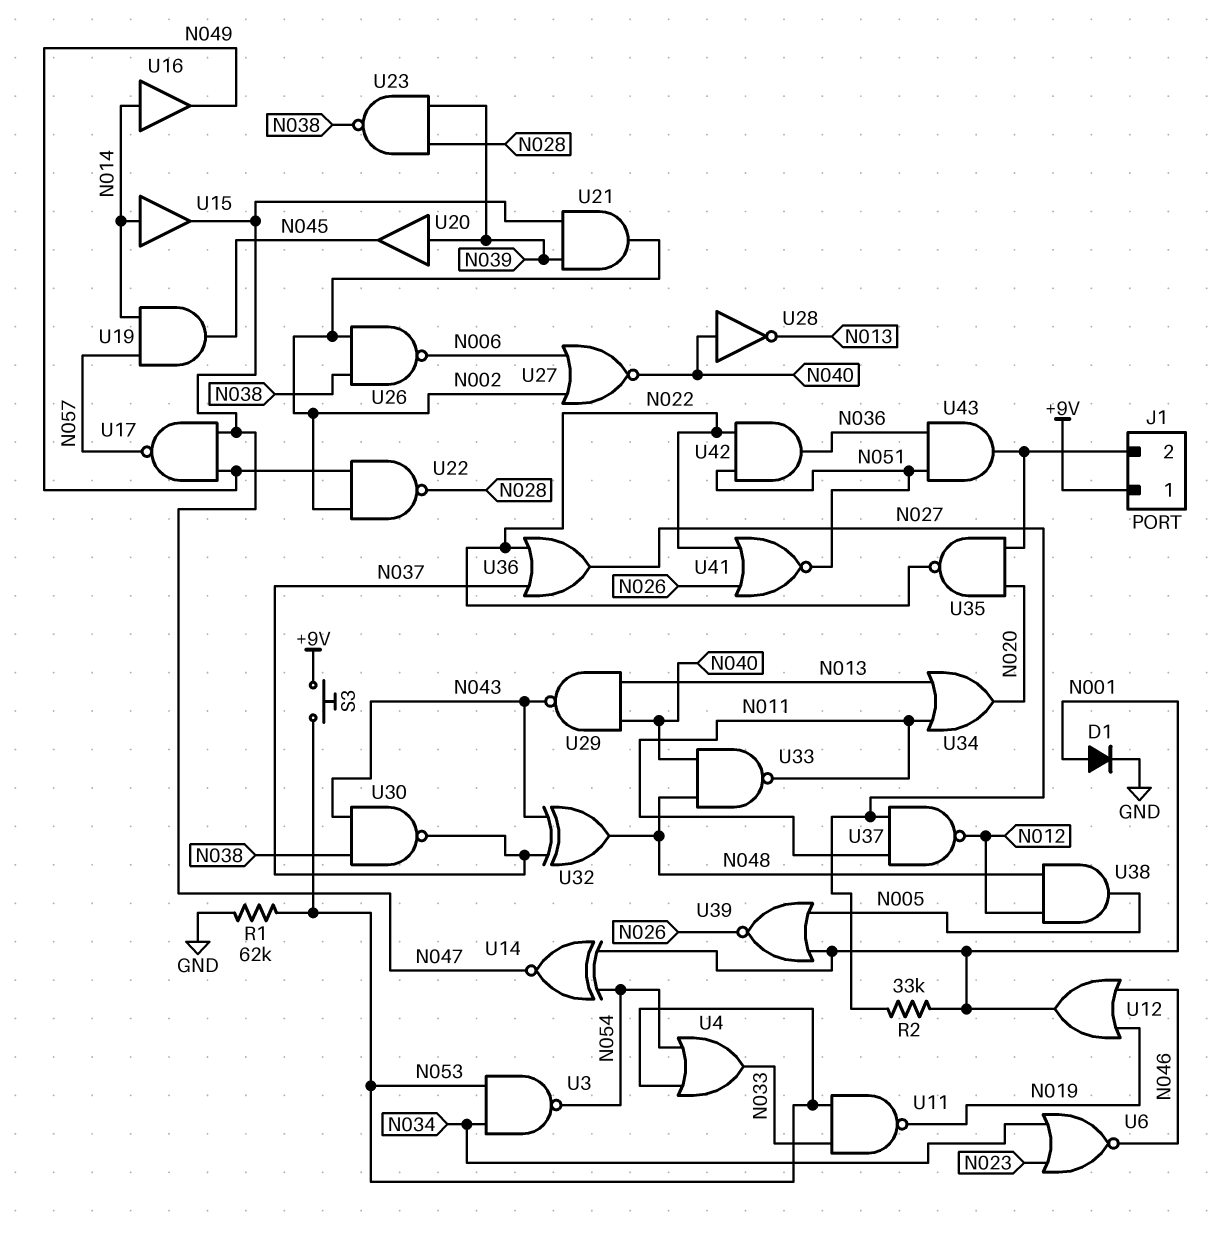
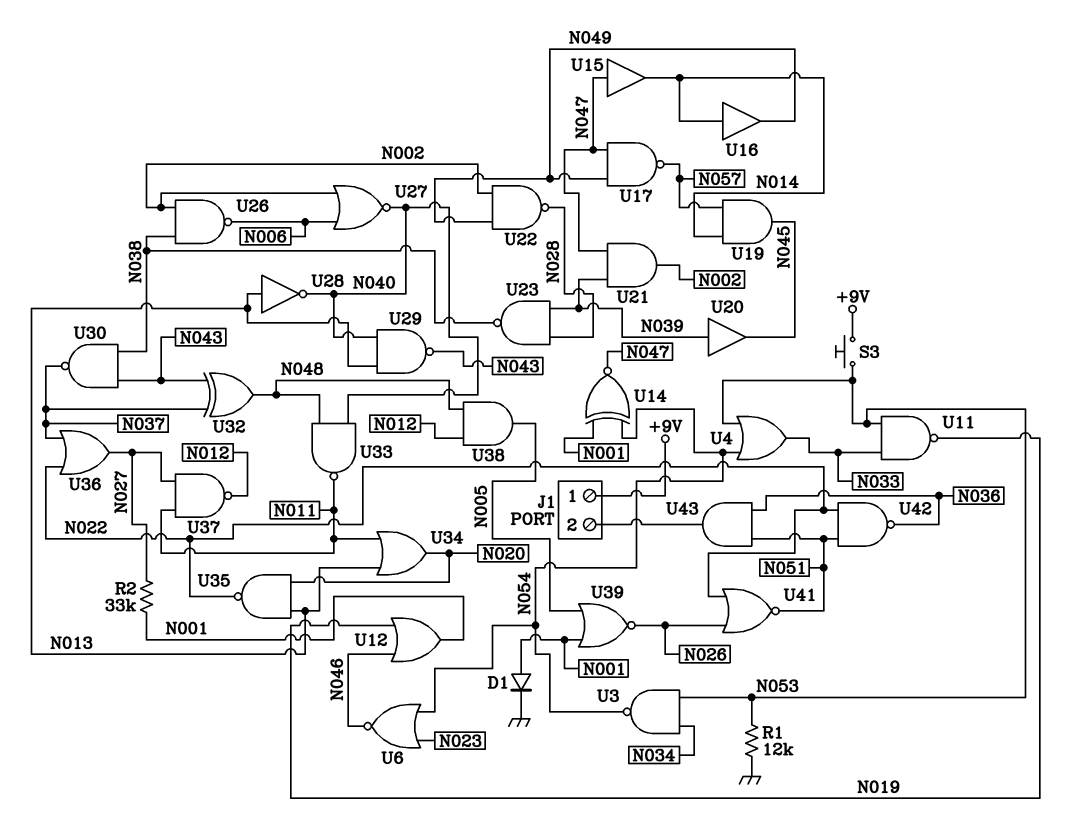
R1: 62k (GND, N053) -> 12k (GND, N053)
U6: NOR (in N023, in N034, out N046) -> NOR (in N023, in N054, out N046)
U15: buffer (in N014, out N047) -> buffer (in N047, out N014)
U28: NOT (in N040, out N013) -> NOT (in N013, out N040)
U35: NAND (in J1/2, in N020, out N022) -> NAND (in N013, in N020, out N022)
U42: AND (in N022, in N051, out N036) -> NAND (in N022, in N051, out N036)

